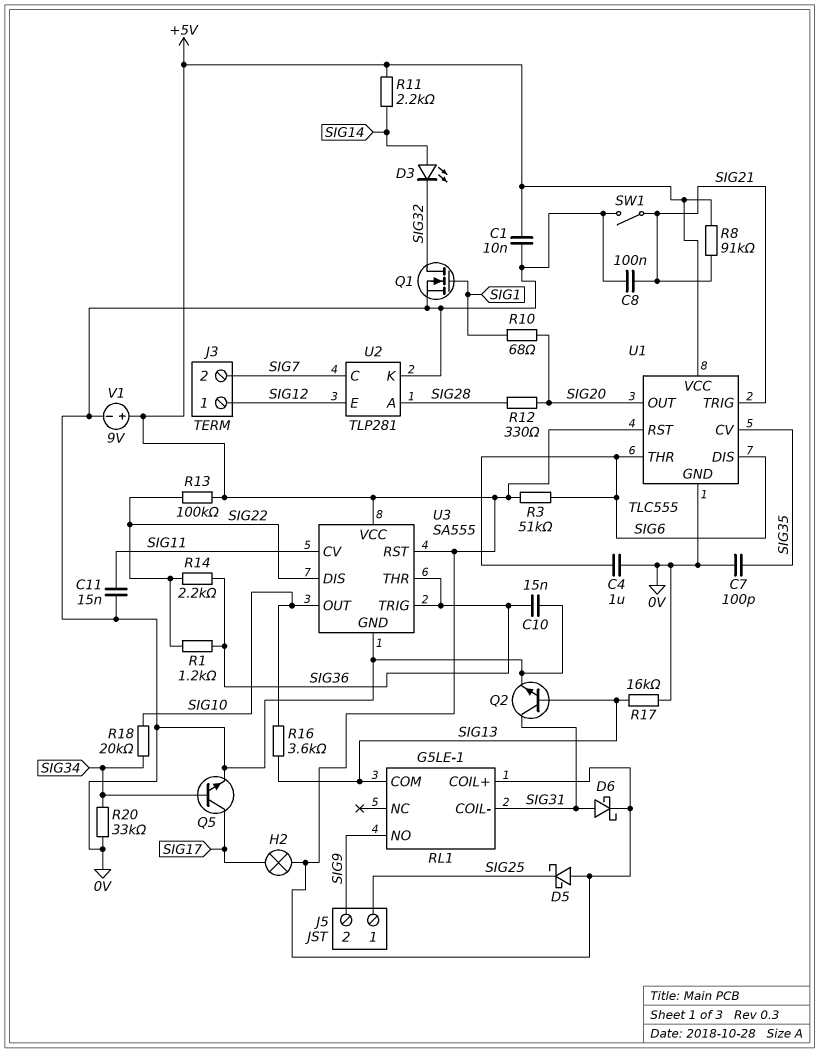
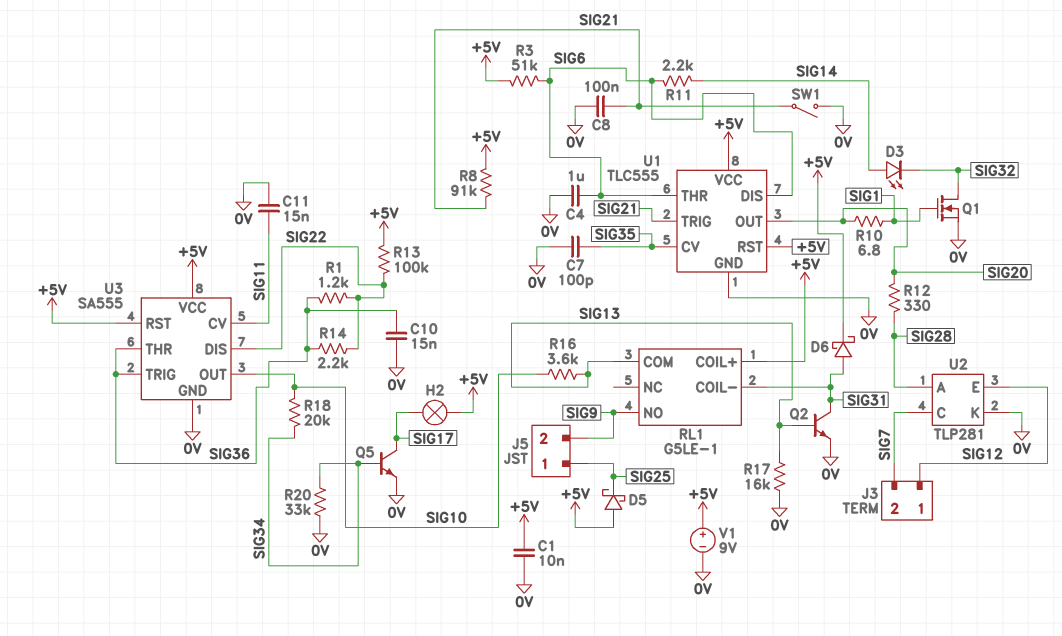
R10: 68 (SIG1, SIG20) -> 6.8 (SIG1, SIG20)
R11: 2.2k (+5V, SIG14) -> 2.2k (SIG6, SIG14)

